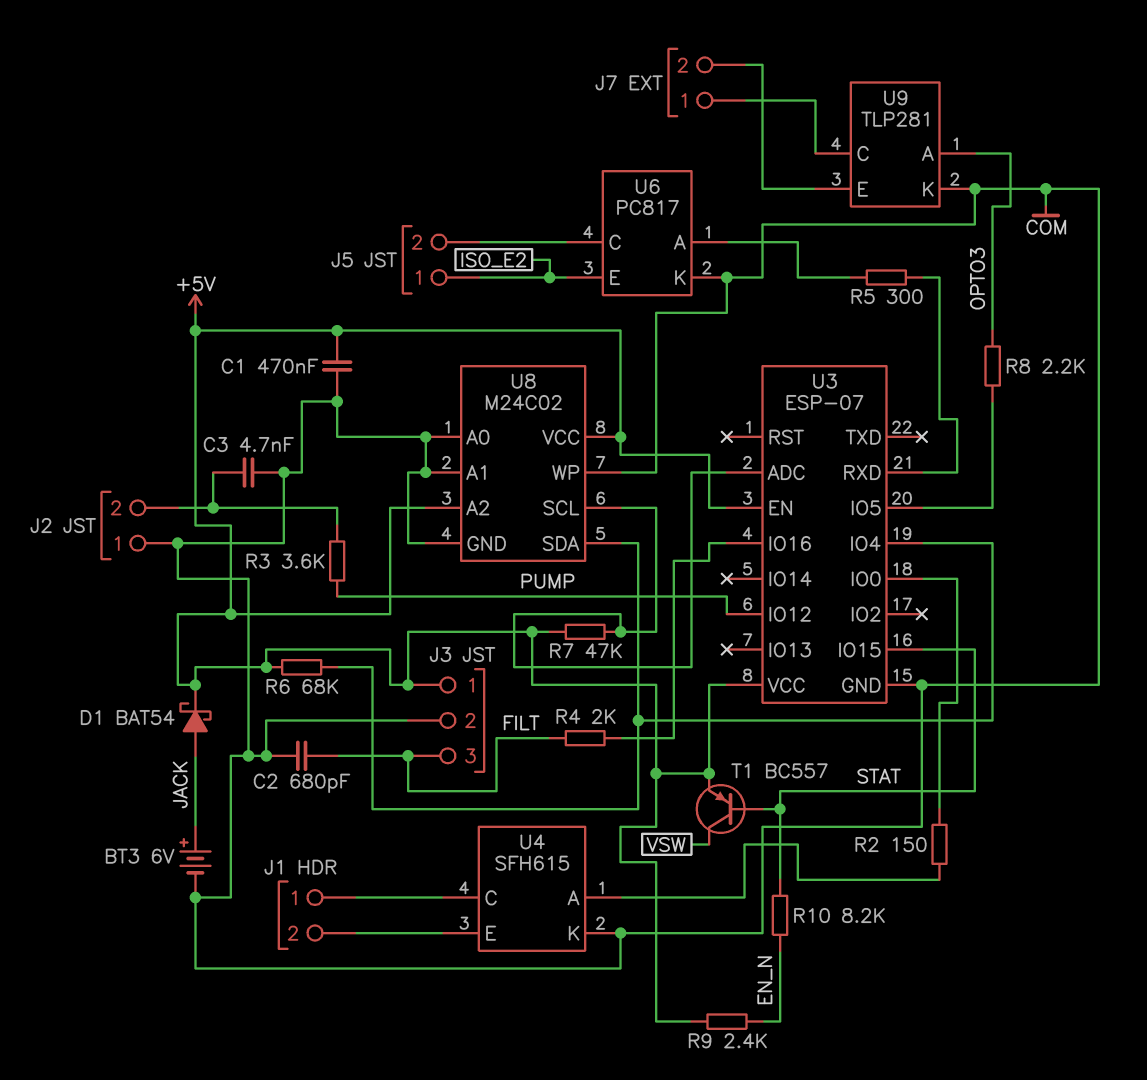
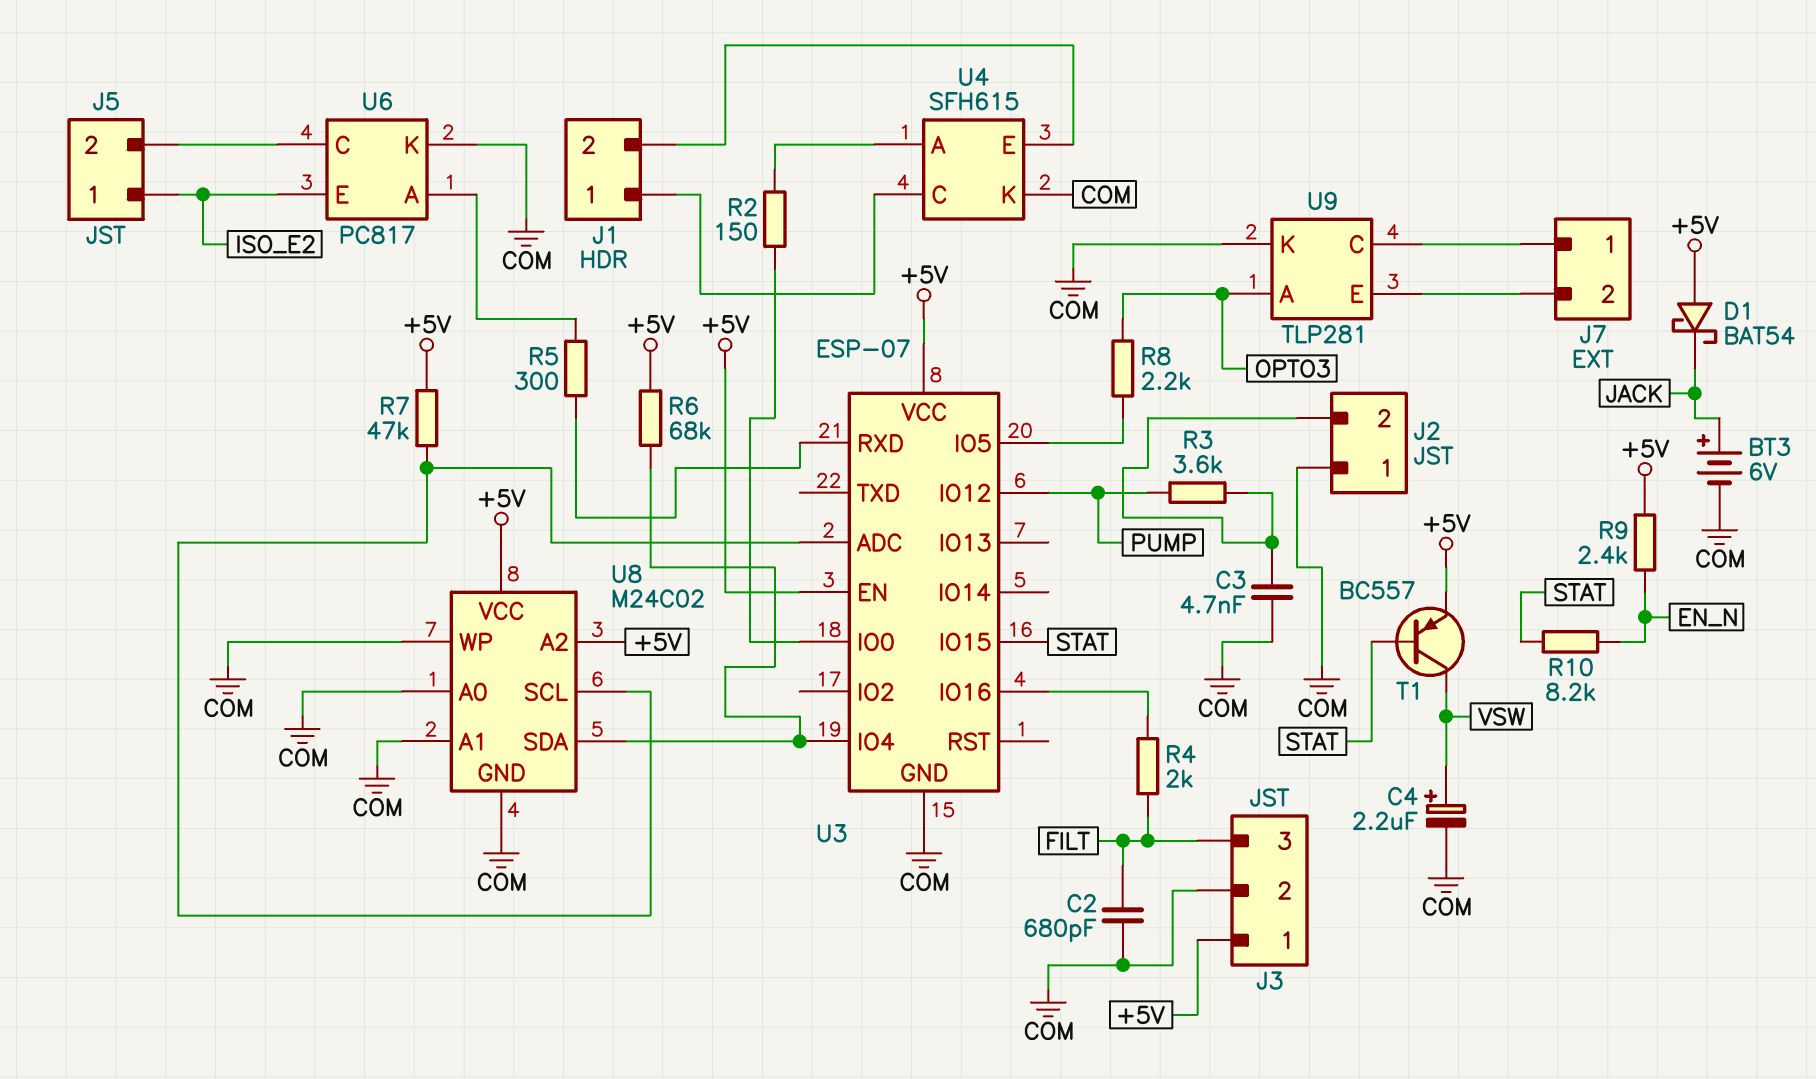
C1: 470nF (+5V, COM) -> none
C4: none -> 2.2uF (plus VSW, minus COM)
D1: schottky BAT54 (A JACK, K +5V) -> schottky BAT54 (A +5V, K JACK)

